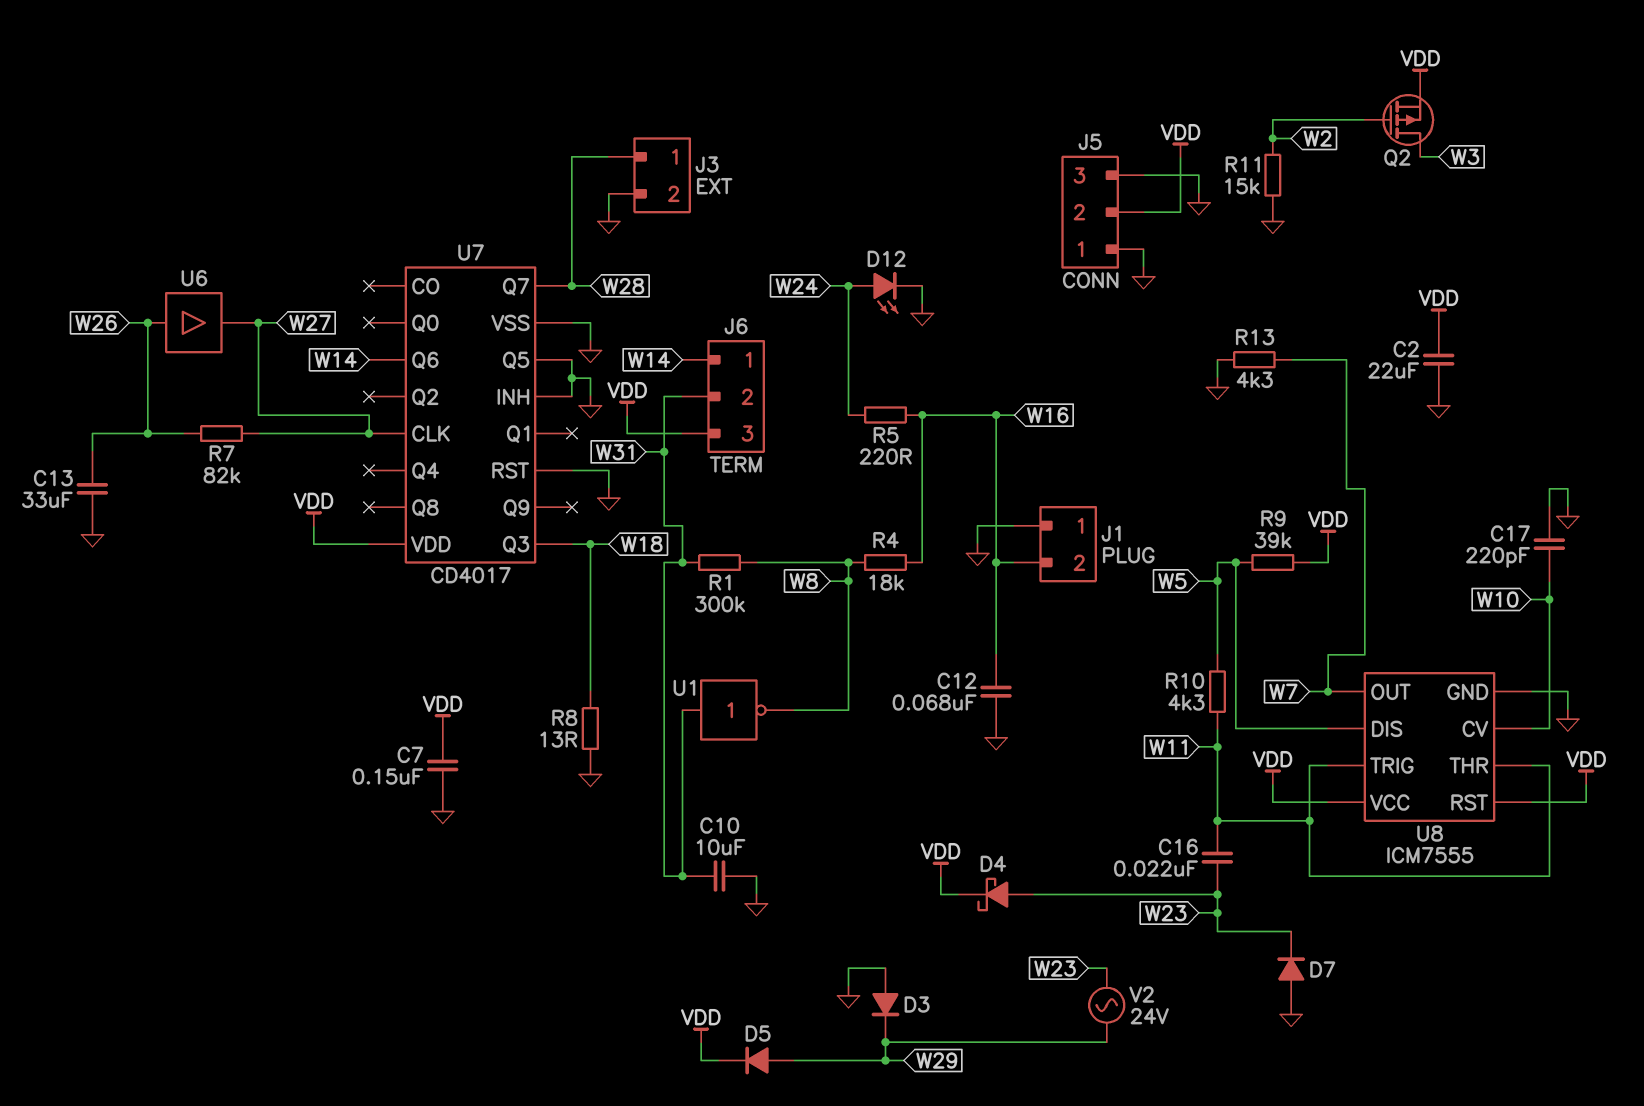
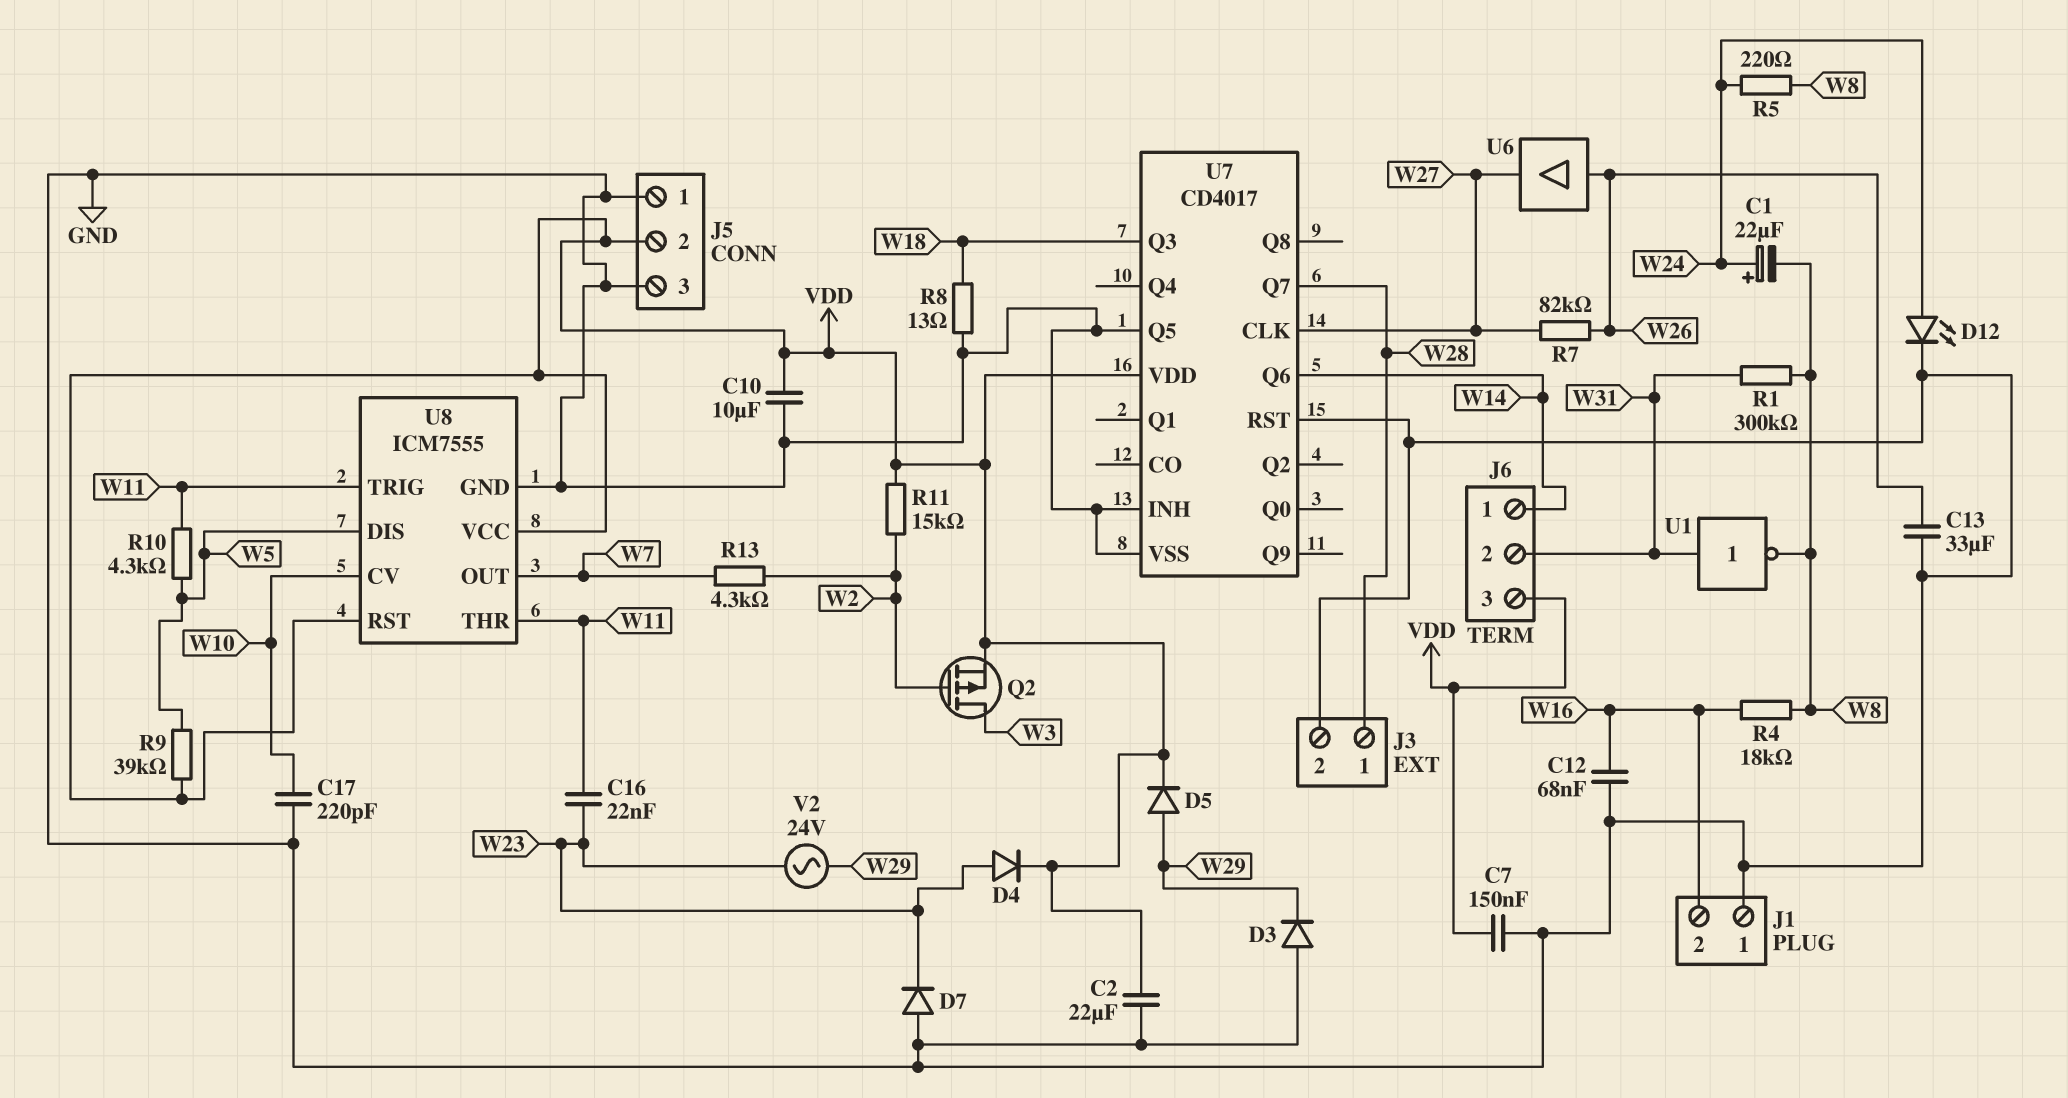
C1: none -> 22uF (plus W24, minus W8)
C10: 10uF (GND, W31) -> 10uF (GND, VDD)
D4: schottky (A W23, K VDD) -> diode (A W23, K VDD)
R5: 220 (W16, W24) -> 220 (W8, W24)
R11: 15k (GND, W2) -> 15k (VDD, W2)
R13: 4.3k (GND, W7) -> 4.3k (W2, W7)

